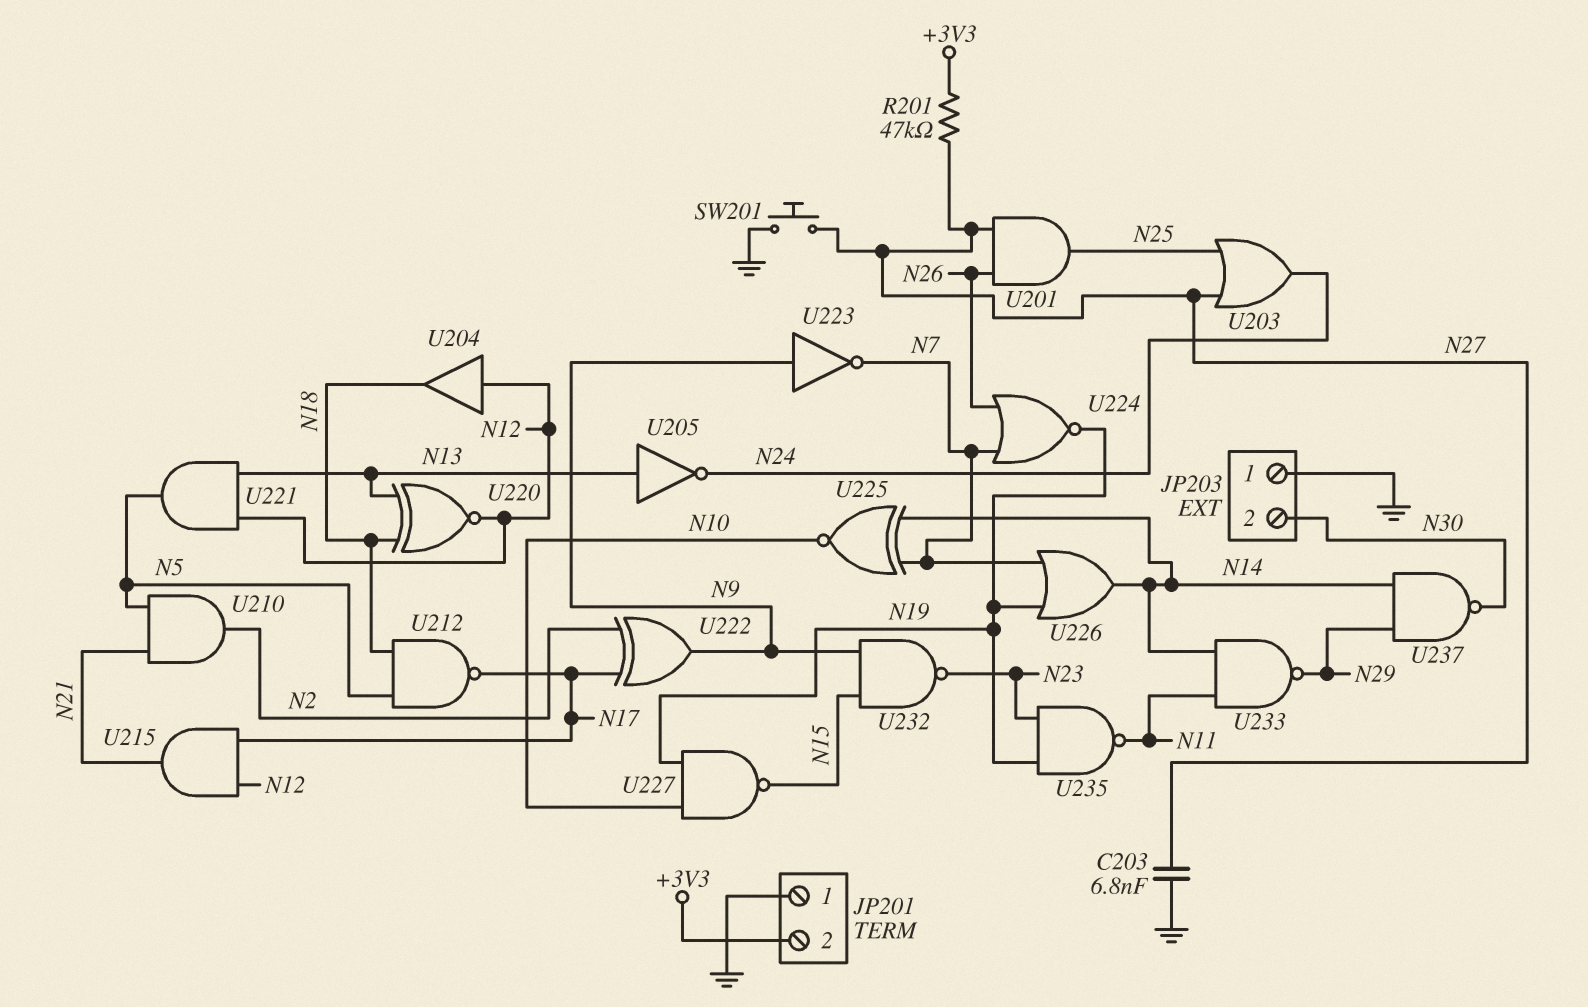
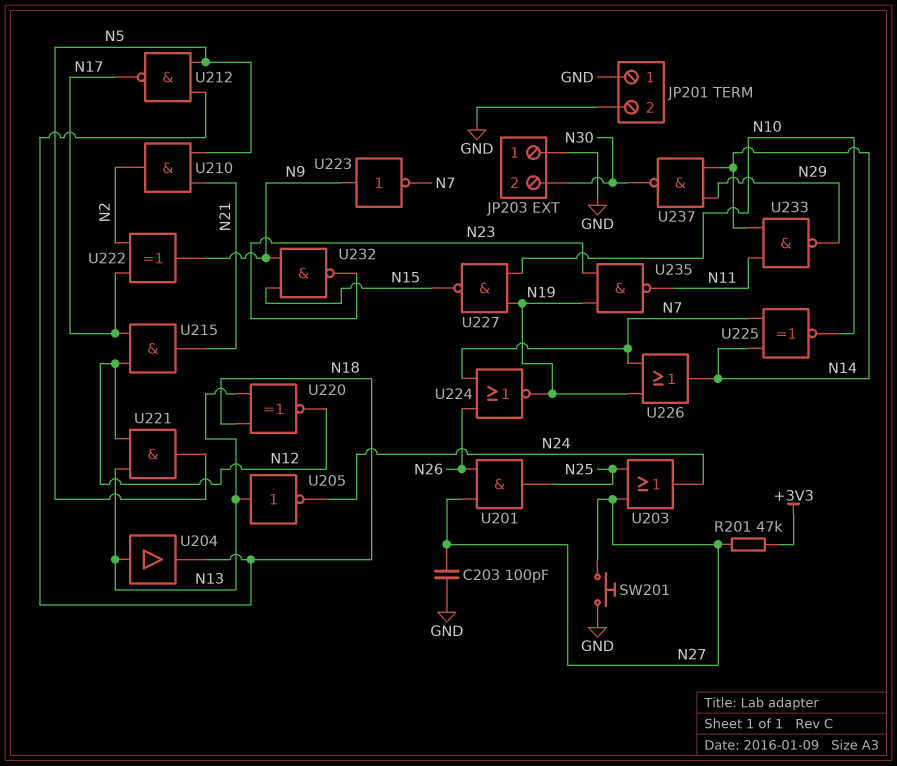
C203: 6.8nF (GND, N27) -> 100pF (GND, N27)
JP201 pin 2: +3V3 -> GND
U204: buffer (in N12, out N18) -> buffer (in N13, out N18)

